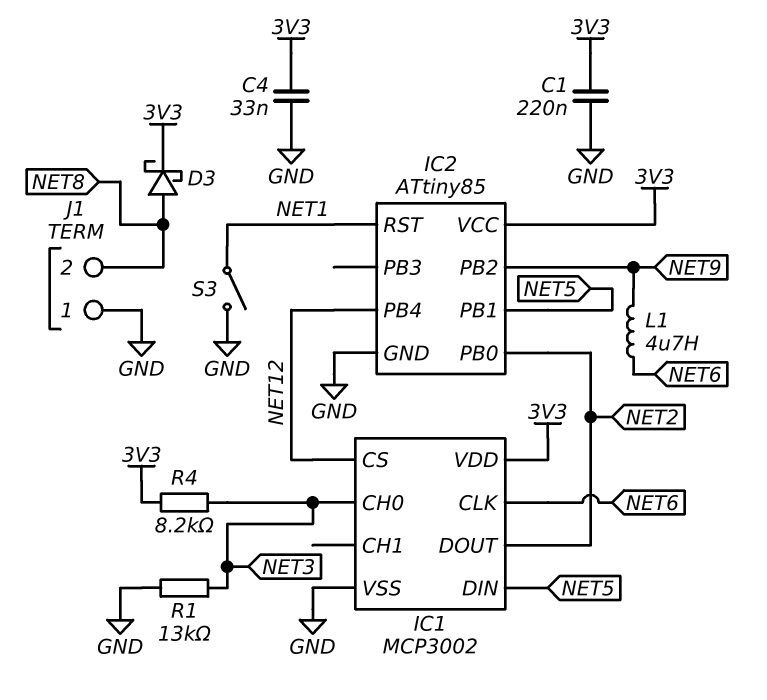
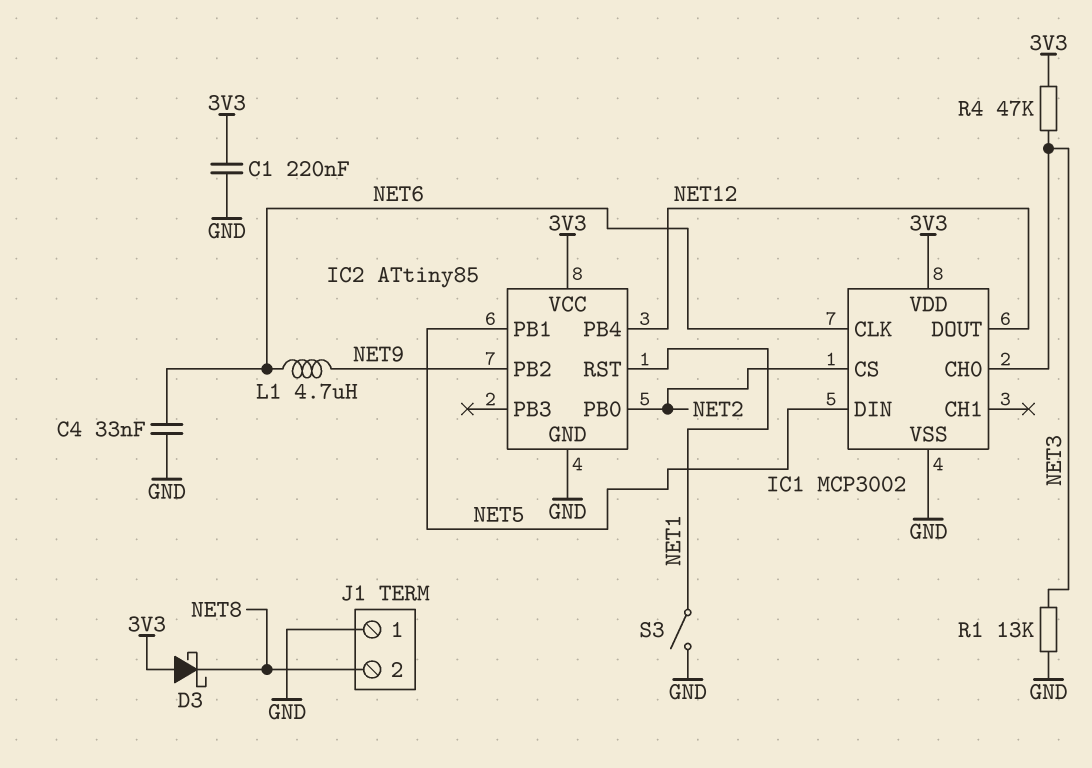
C4: 33nF (3V3, GND) -> 33nF (GND, NET6)
D3: schottky (A NET8, K 3V3) -> schottky (A 3V3, K NET8)
IC1 pin CS: NET12 -> NET2
IC1 pin DOUT: NET2 -> NET12
R4: 8.2k (3V3, NET3) -> 47k (3V3, NET3)

